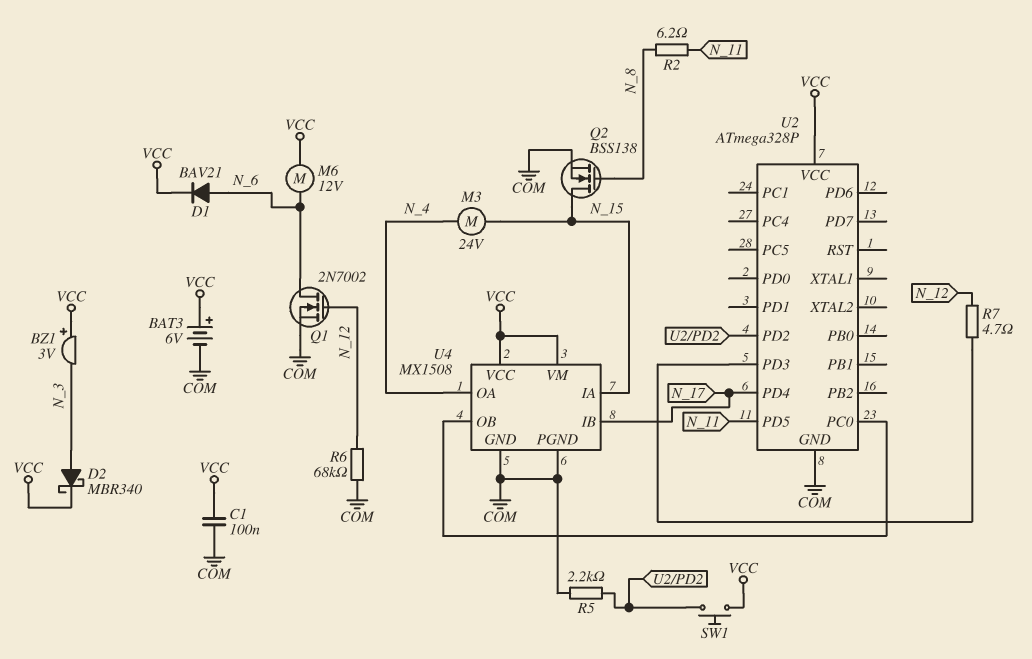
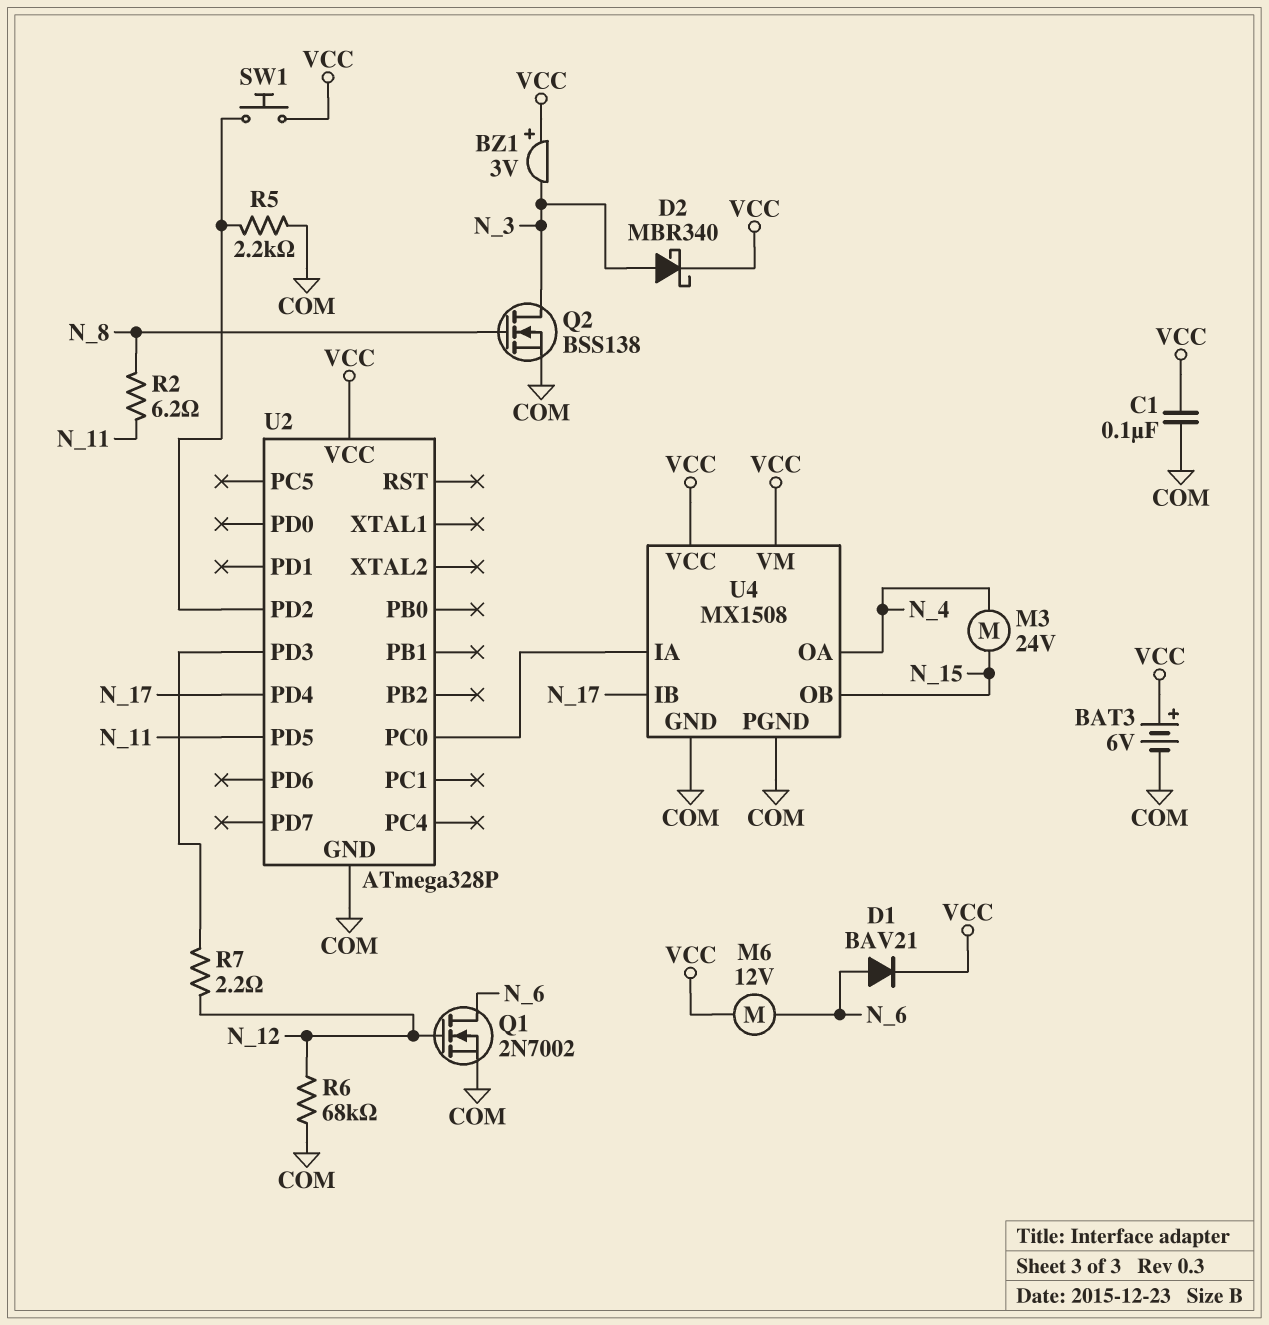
Q2: NMOS BSS138 (G N_8, D N_15, S COM) -> NMOS BSS138 (G N_8, D N_3, S COM)
R7: 4.7 (N_12, U2/PD3) -> 2.2 (N_12, U2/PD3)
U4 pin IA: N_15 -> U2/PC0
U4 pin OB: U2/PC0 -> N_15

